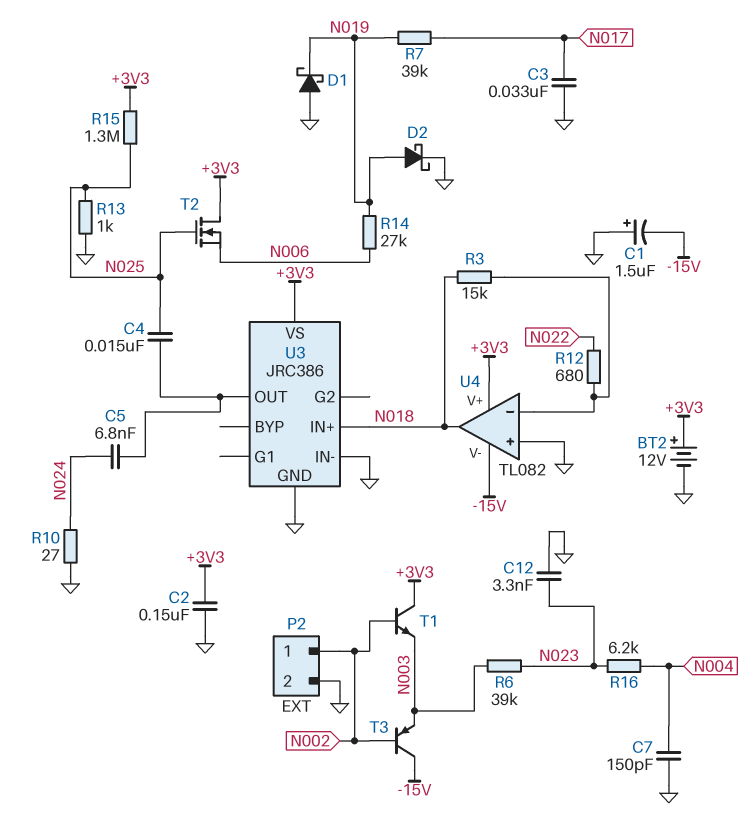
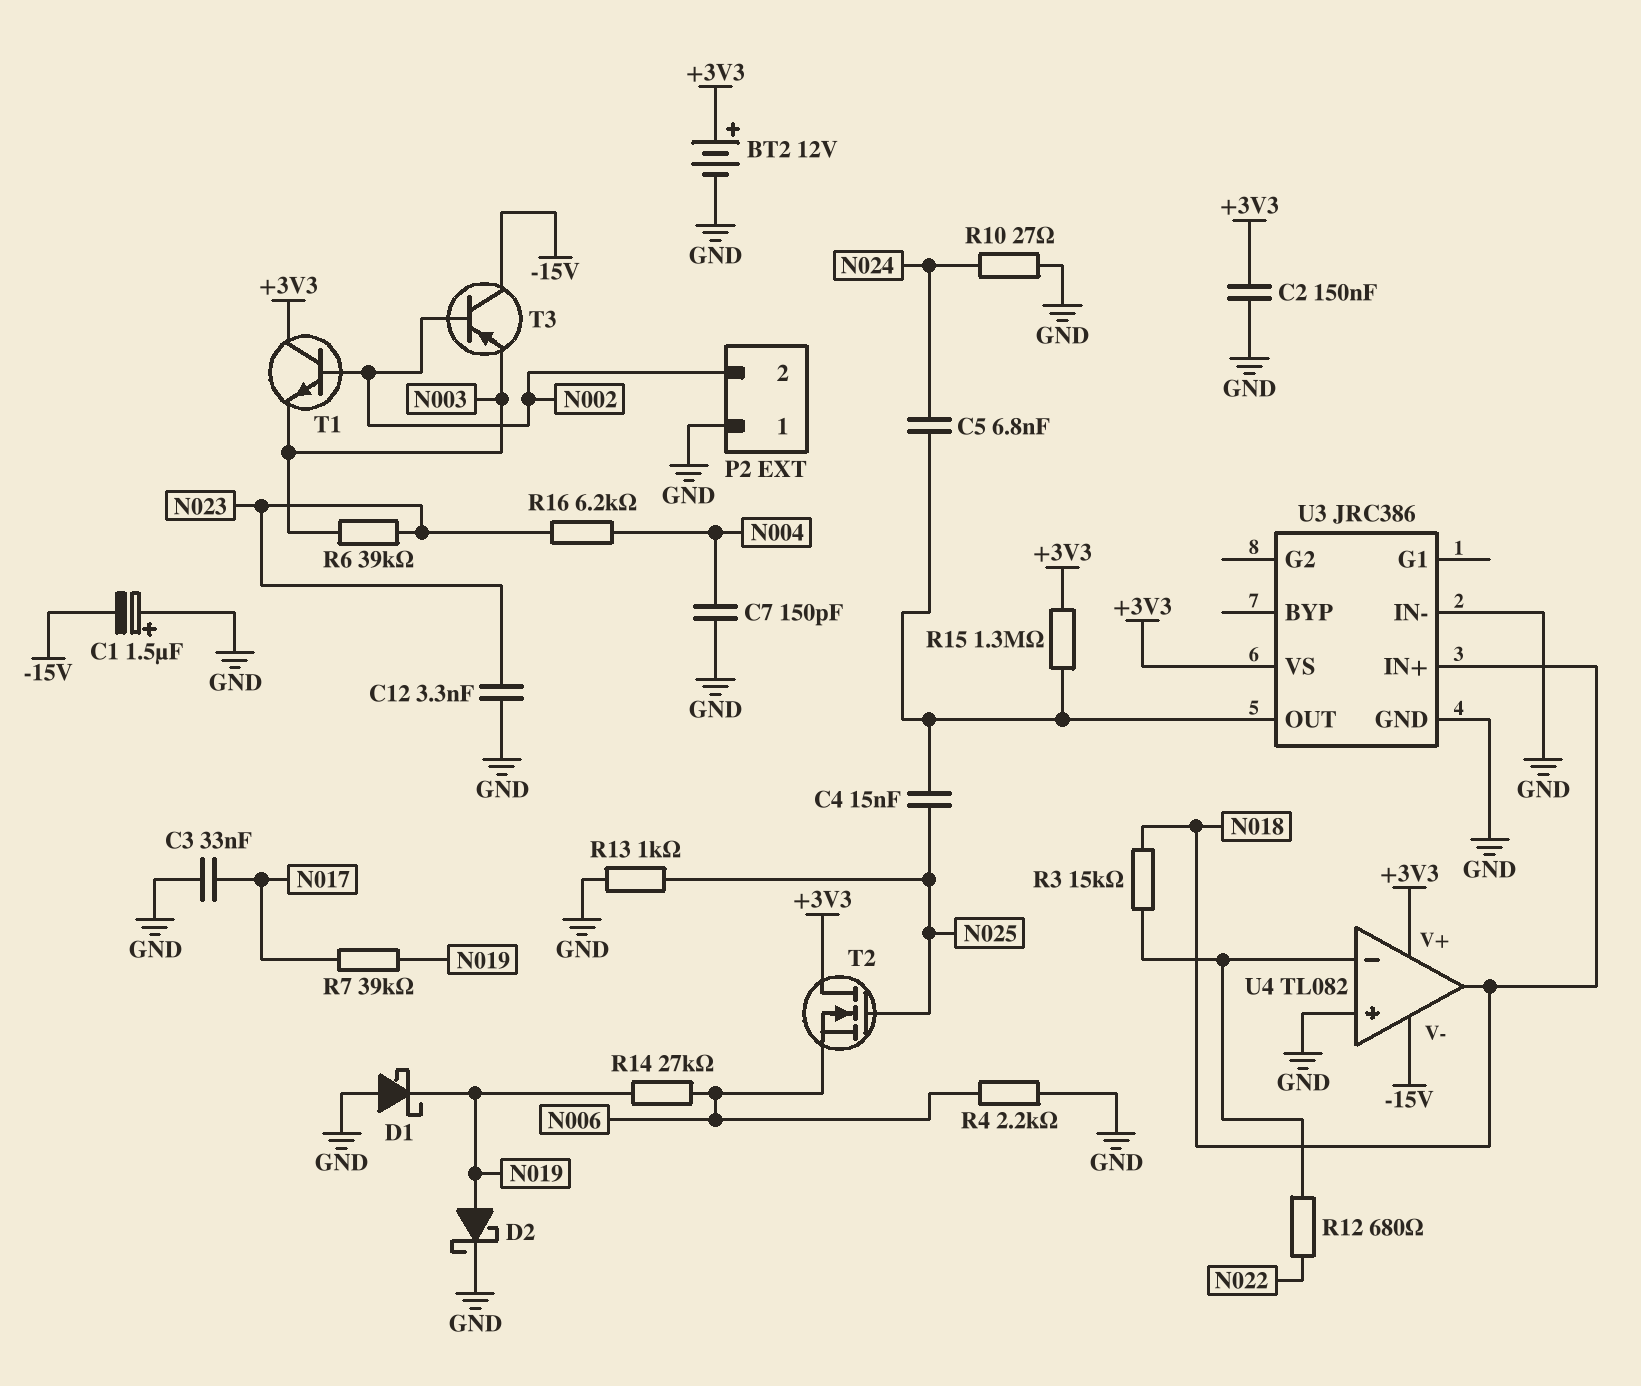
P2 pin 1: N002 -> GND
P2 pin 2: GND -> N002
R4: none -> 2.2k (GND, N006)
R15: 1.3M (+3V3, N025) -> 1.3M (+3V3, U3/OUT)

